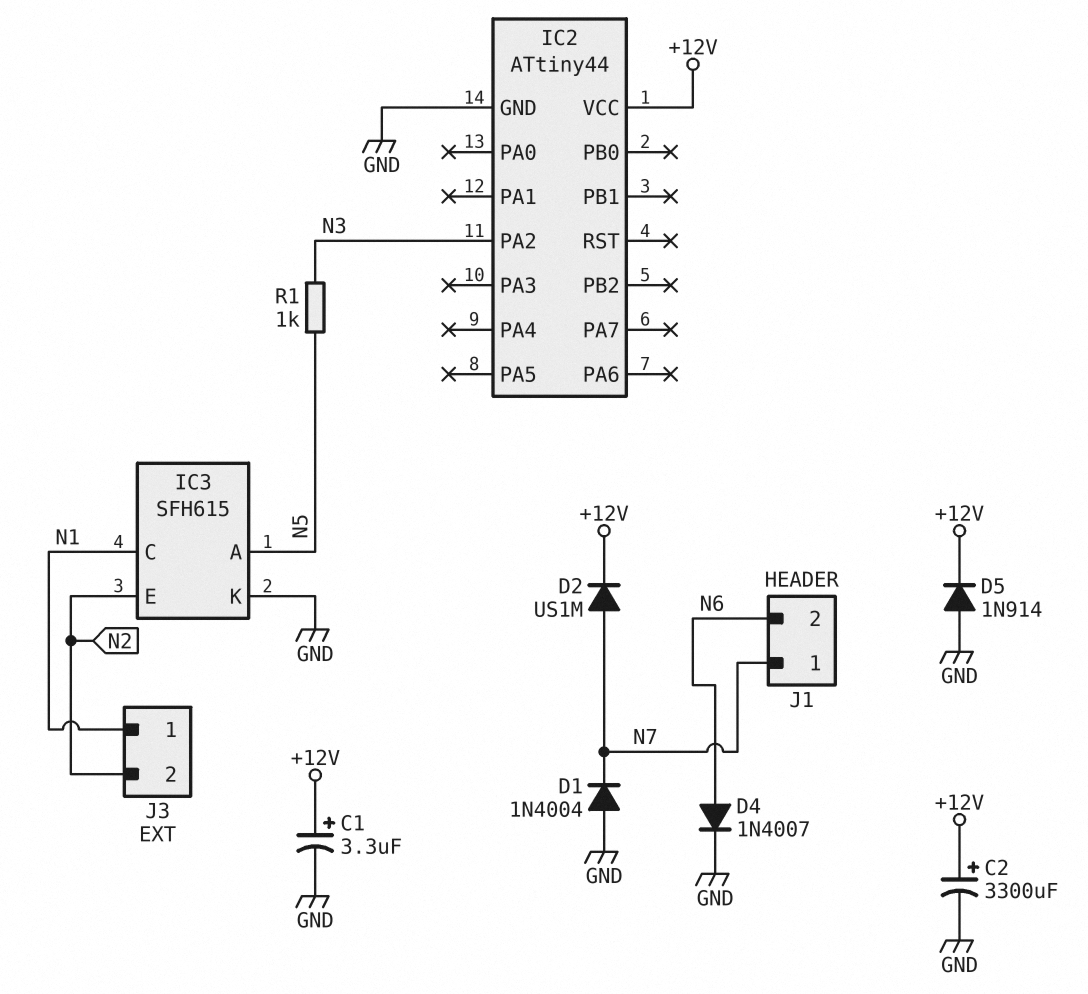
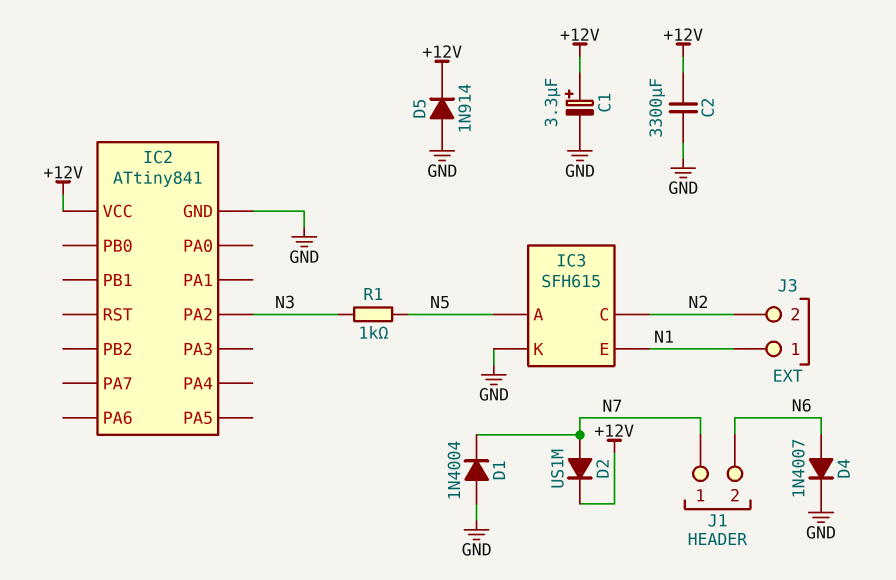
C2: 3300uF (plus +12V, minus GND) -> 3300uF (+12V, GND)
IC2: ATtiny44 -> ATtiny841
IC3 pin C: N1 -> N2
IC3 pin E: N2 -> N1

